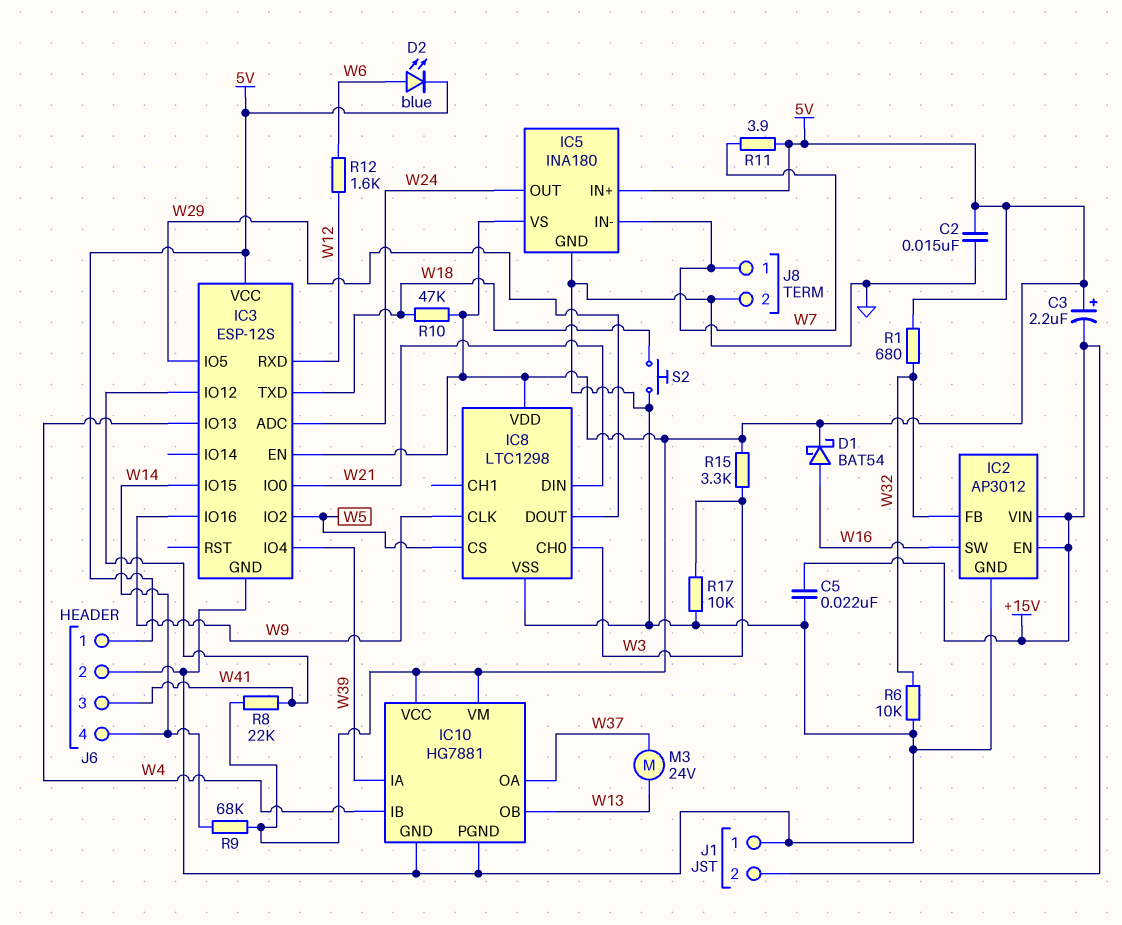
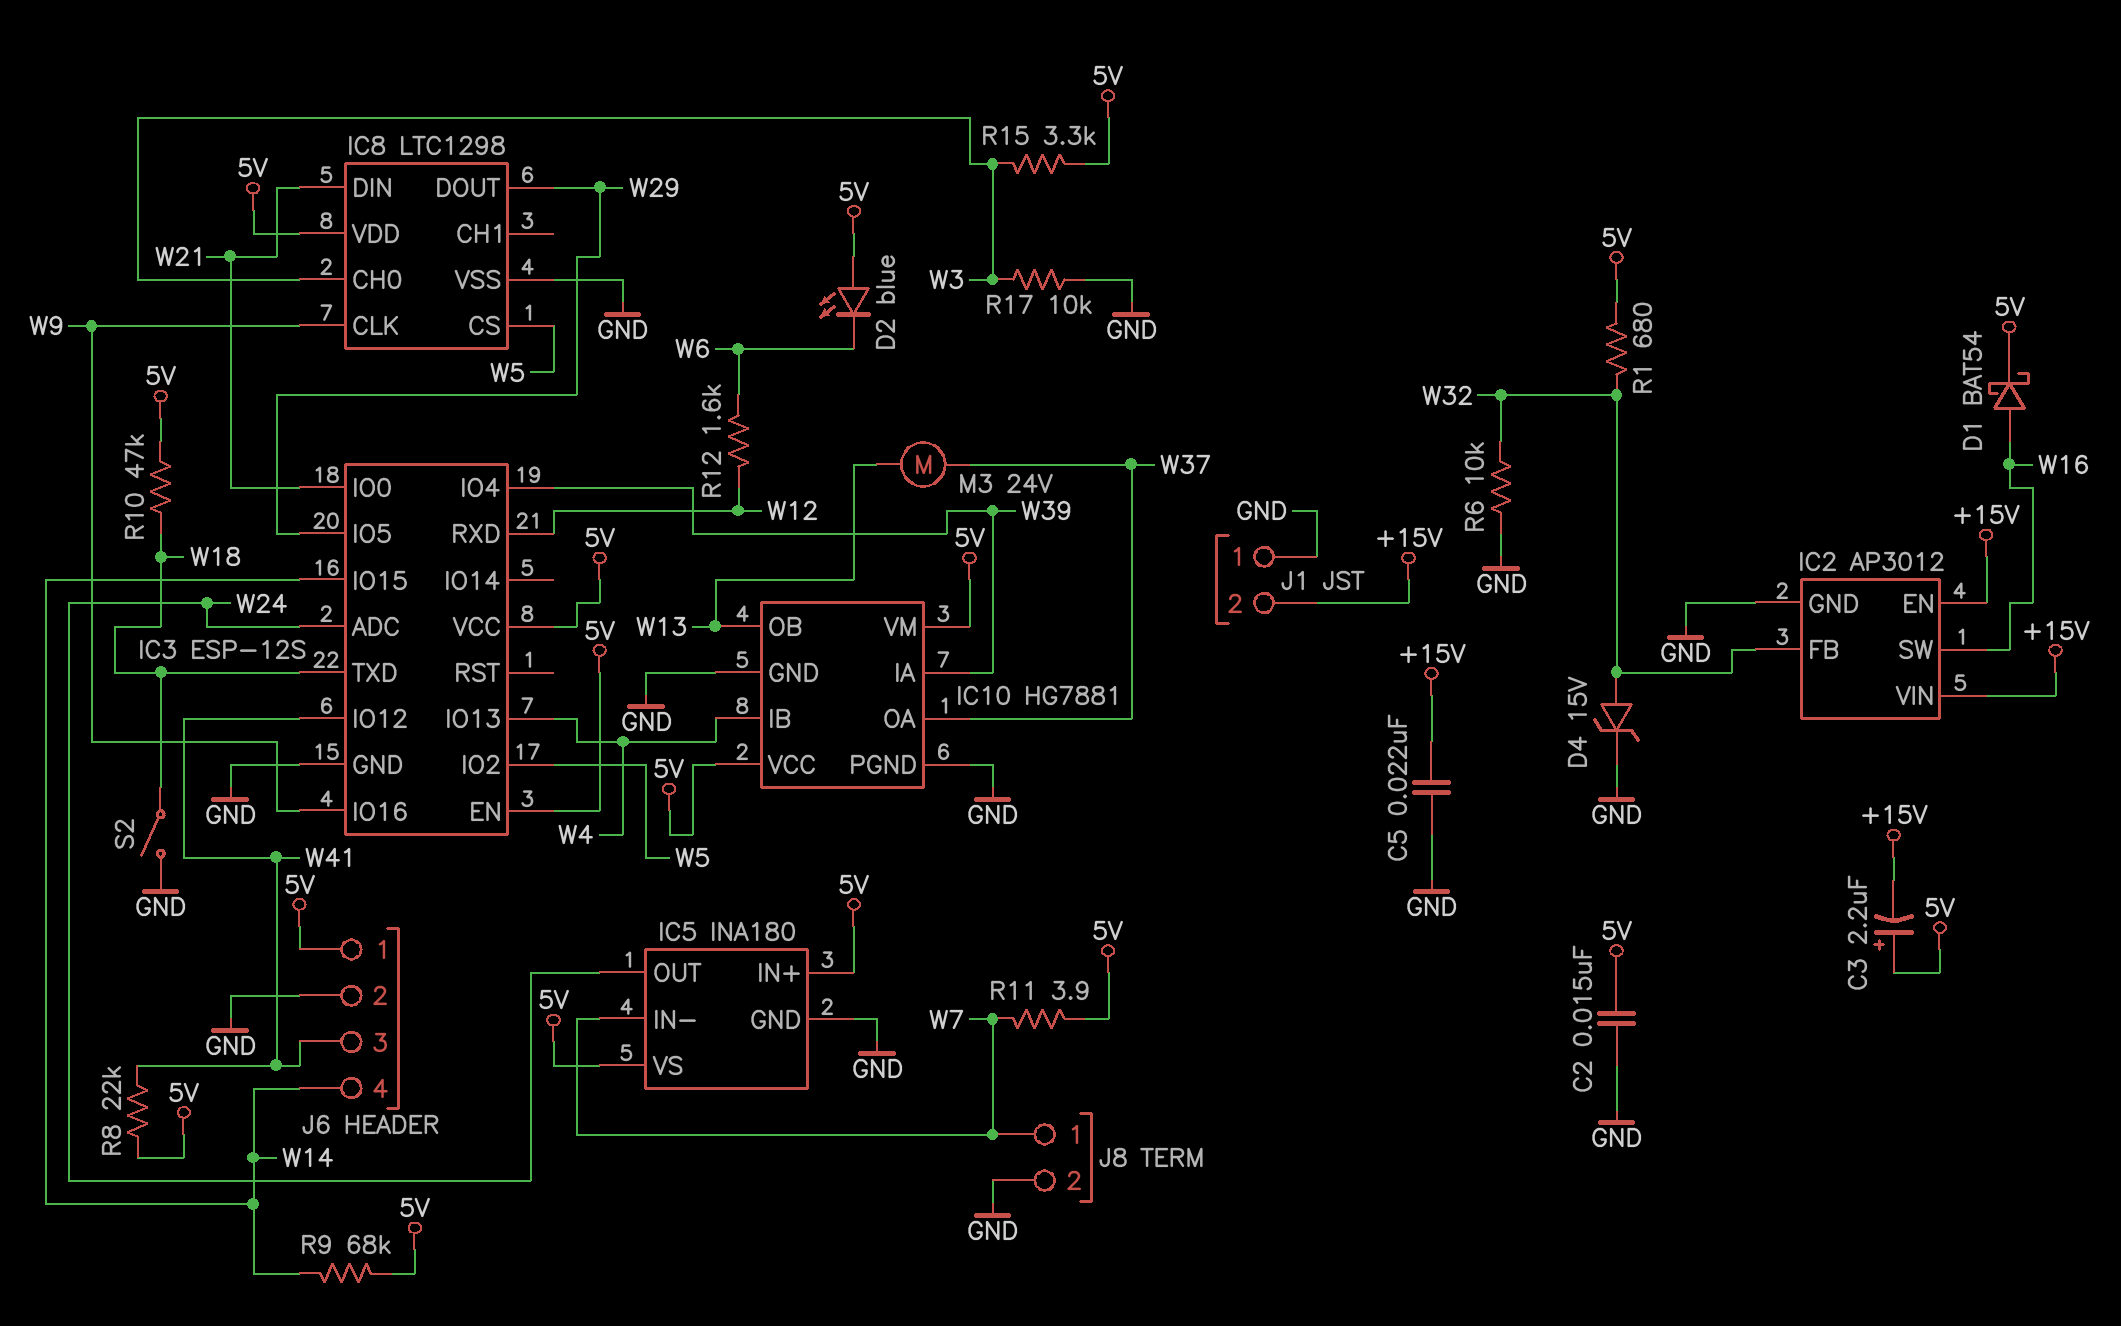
D2: LED blue (A W6, K 5V) -> LED blue (A 5V, K W6)
D4: none -> zener 15V (A W32, K GND)
S2: button (GND, W18) -> switch (GND, W18)

